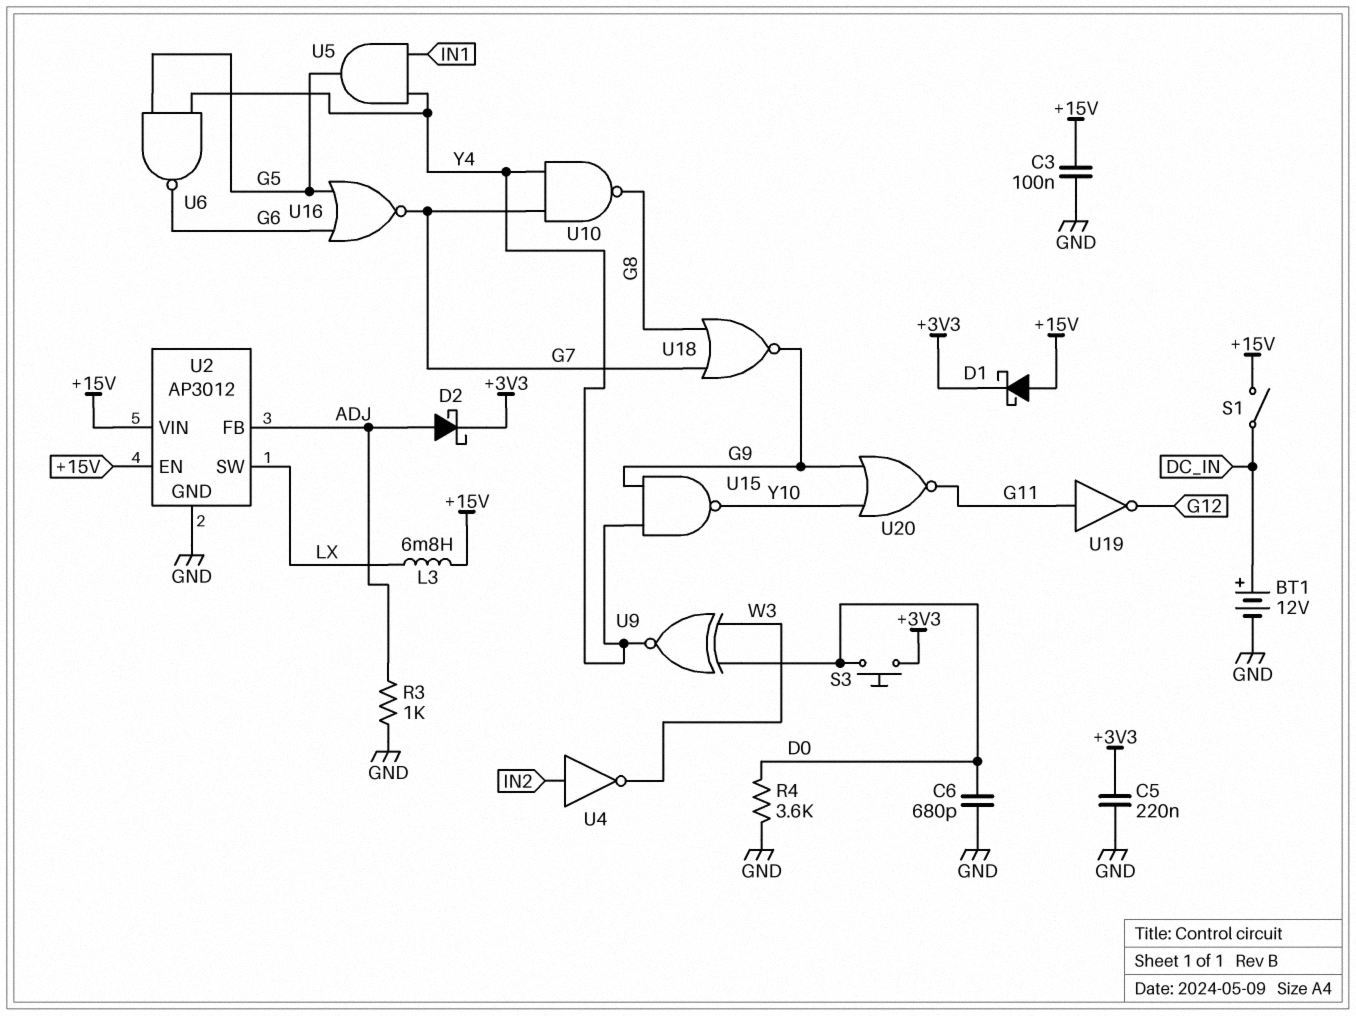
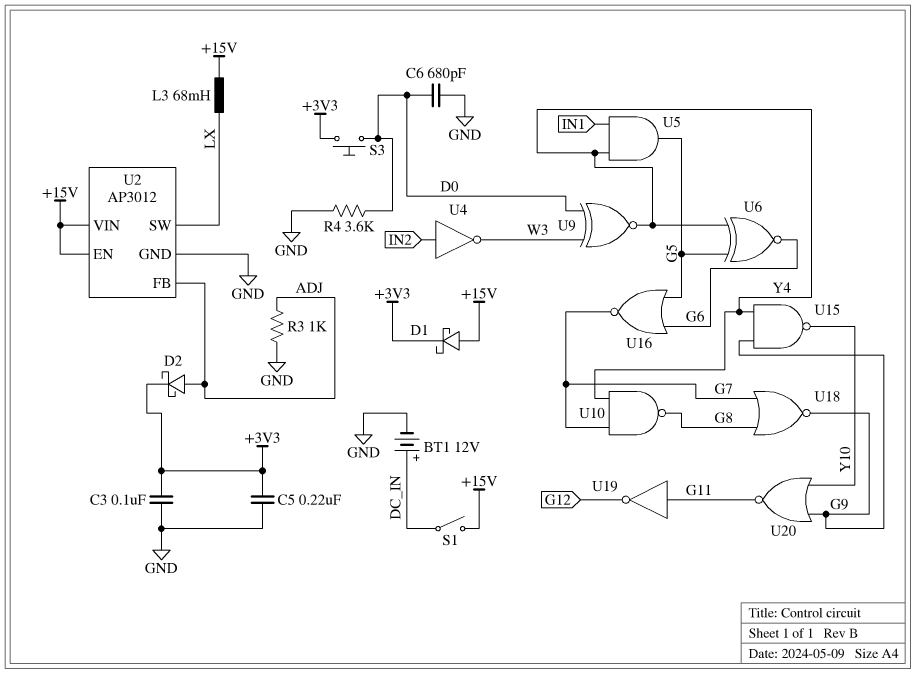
C3: 100nF (+15V, GND) -> 100nF (+3V3, GND)
L3: 6.8mH (+15V, LX) -> 68mH (+15V, LX)
U6: NAND (in G5, in Y4, out G6) -> XNOR (in G5, in Y4, out G6)

